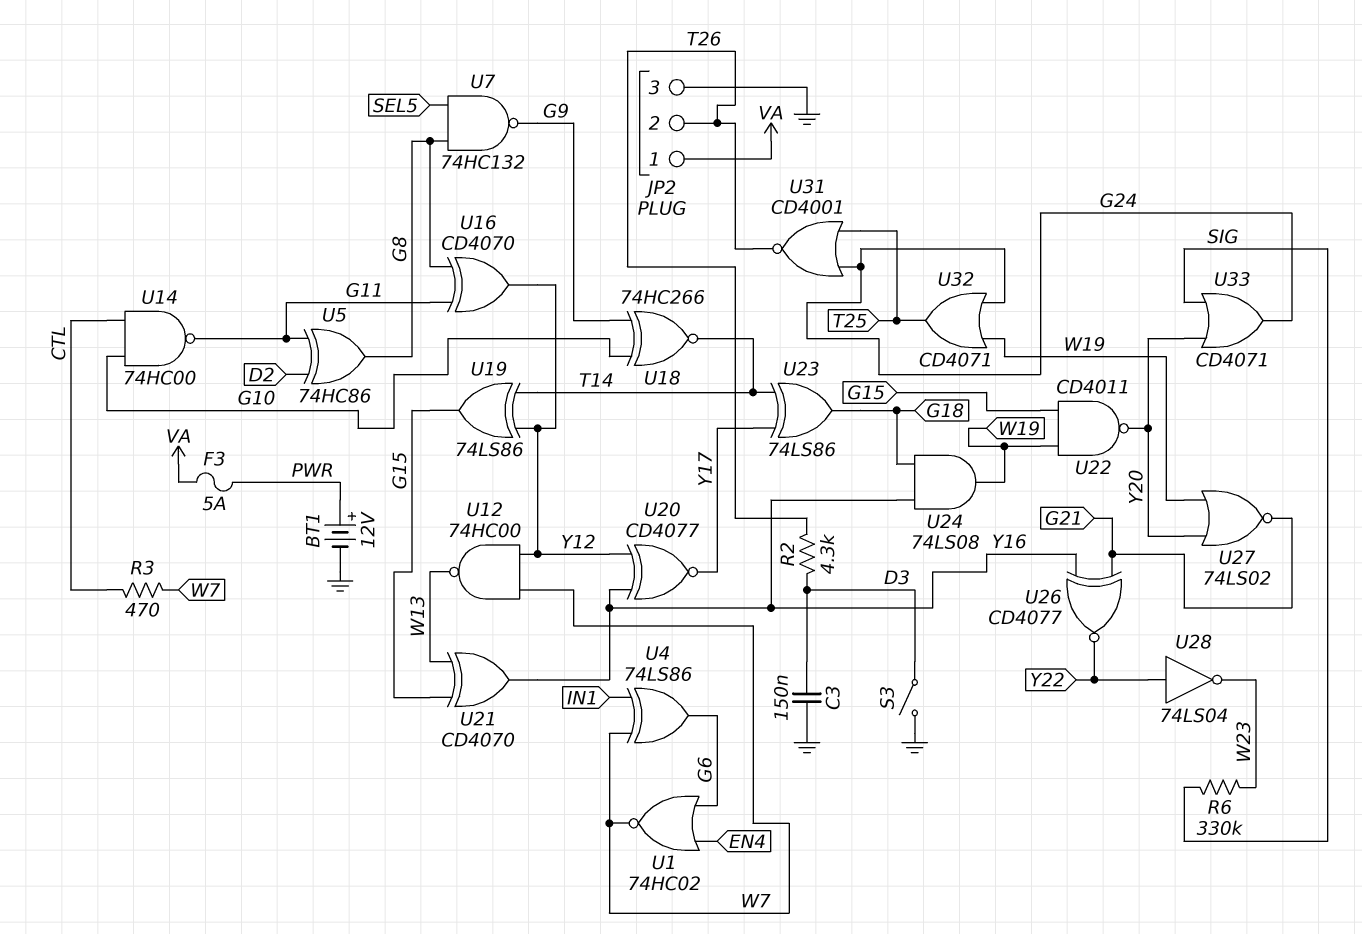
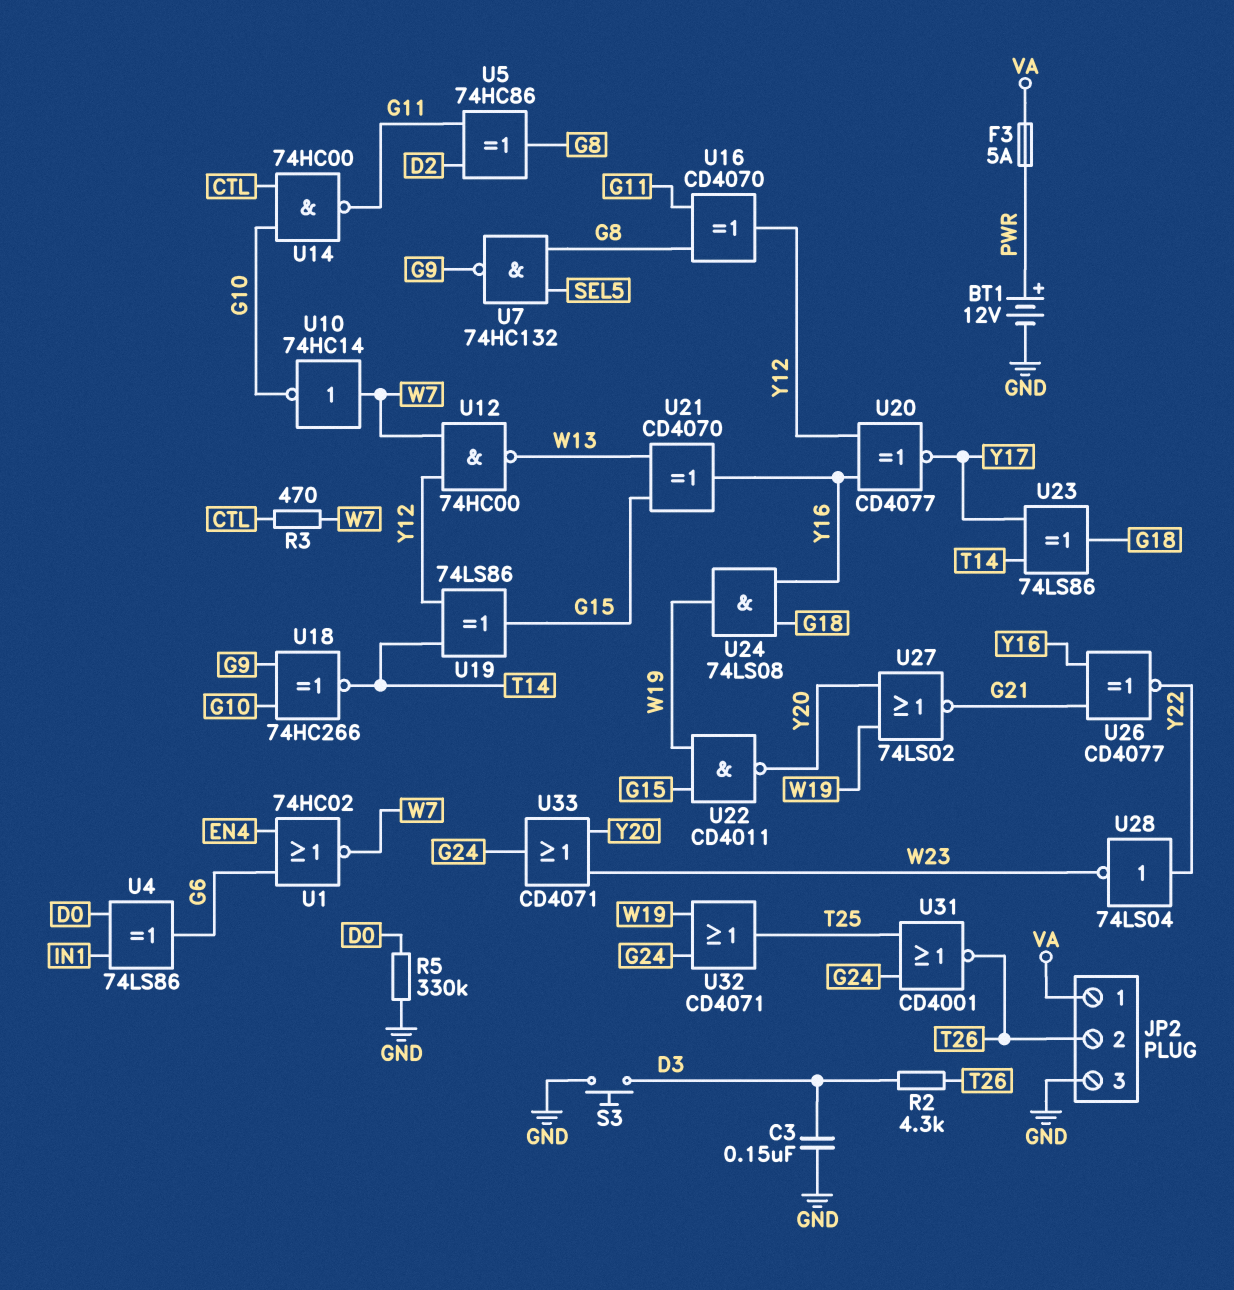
R5: none -> 330k (D0, GND)
R6: 330k (SIG, W23) -> none
S3: switch (D3, GND) -> button (D3, GND)
U4: XOR 74LS86 (in IN1, in W7, out G6) -> XOR 74LS86 (in D0, in IN1, out G6)
U10: none -> NOT 74HC14 (in W7, out G10)
U33: OR CD4071 (in SIG, in Y20, out G24) -> OR CD4071 (in W23, in Y20, out G24)

